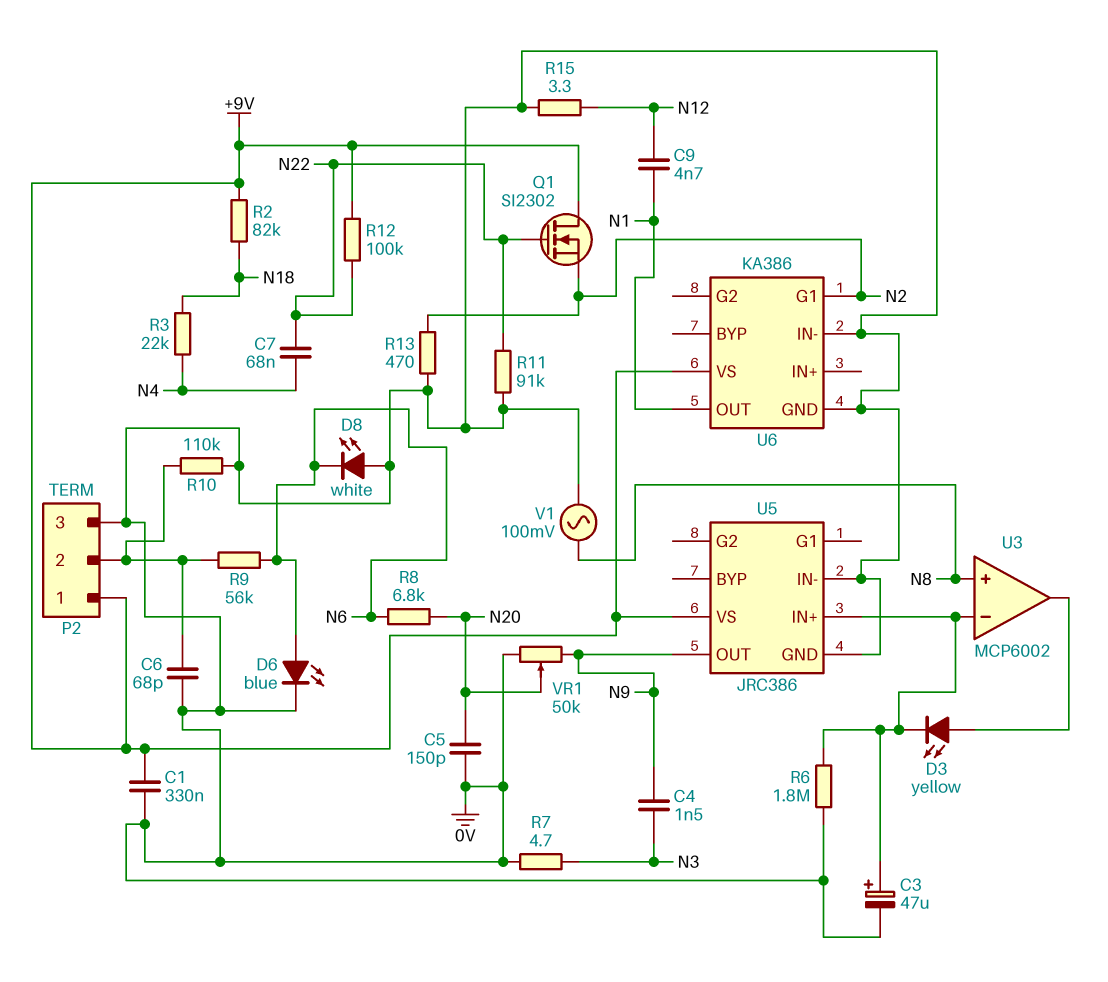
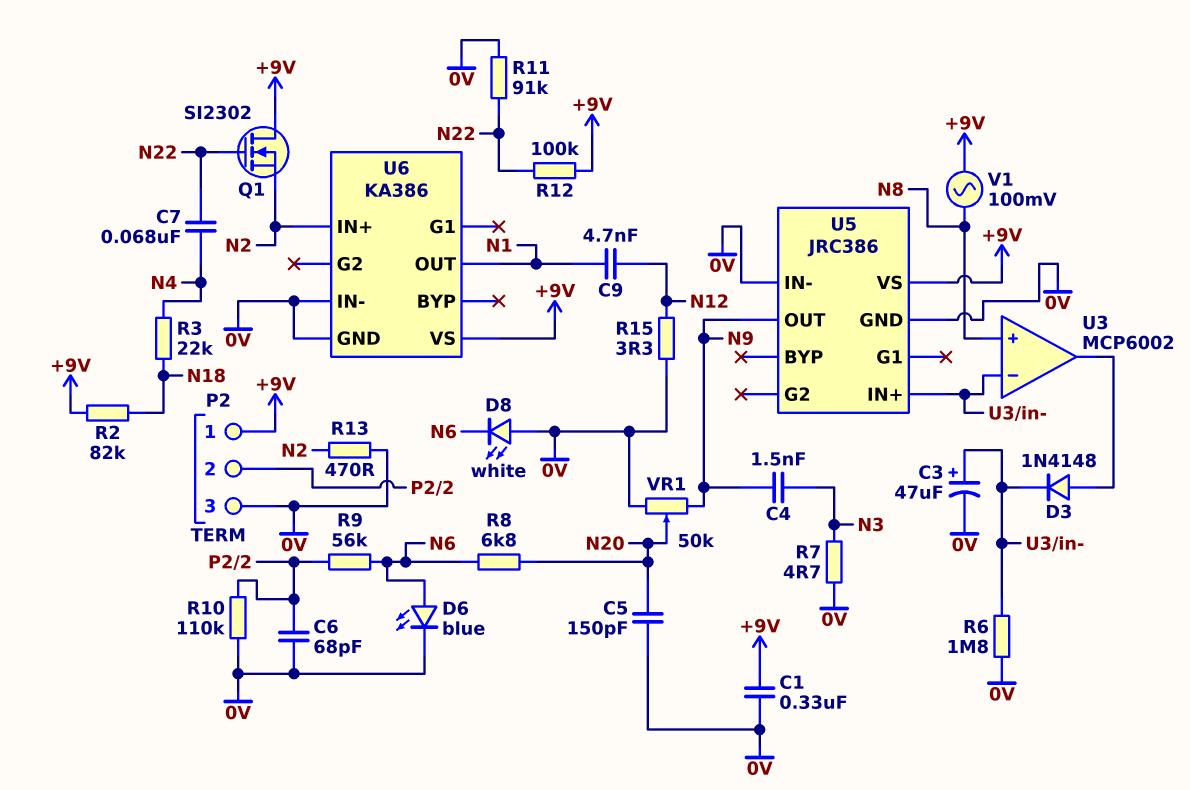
D3: LED yellow (A U3/out, K U3/in-) -> diode 1N4148 (A U3/out, K U3/in-)
U6 pin G1: N2 -> none
U6 pin IN+: none -> N2
V1: AC 100mV (0V, N8) -> AC 100mV (+9V, N8)

